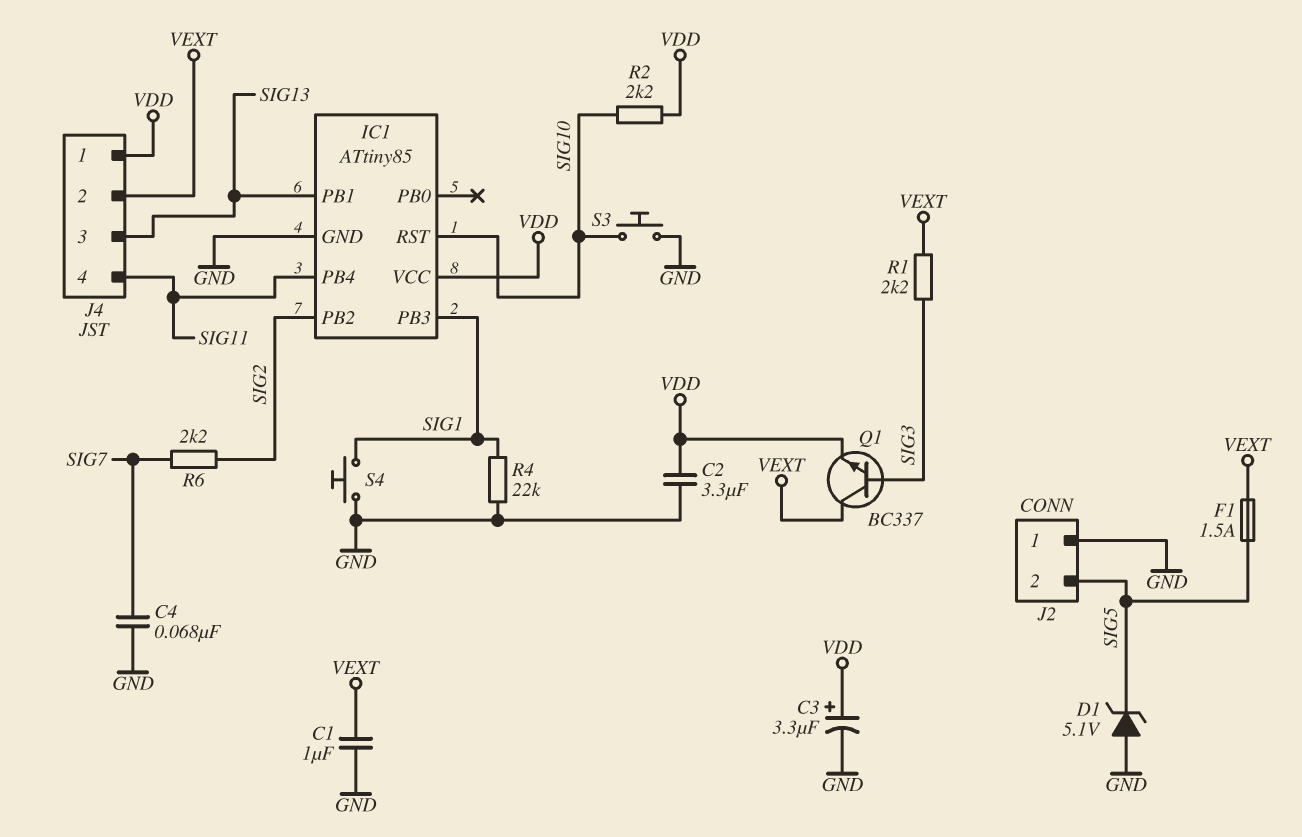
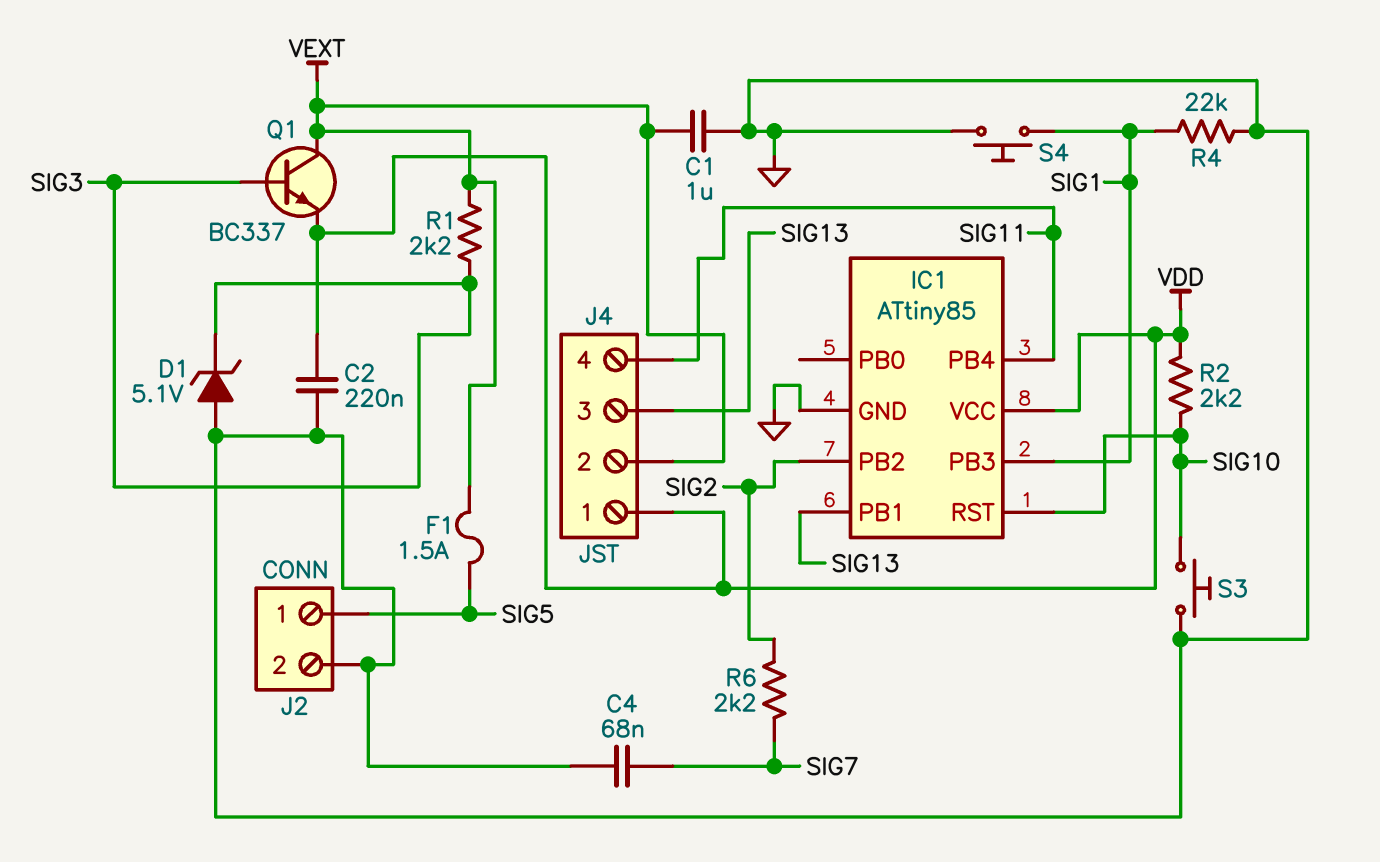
C2: 3.3uF (GND, VDD) -> 220nF (GND, VDD)
C3: 3.3uF (plus VDD, minus GND) -> none
D1: zener 5.1V (A GND, K SIG5) -> zener 5.1V (A GND, K SIG3)
J2 pin 1: GND -> SIG5
J2 pin 2: SIG5 -> GND

